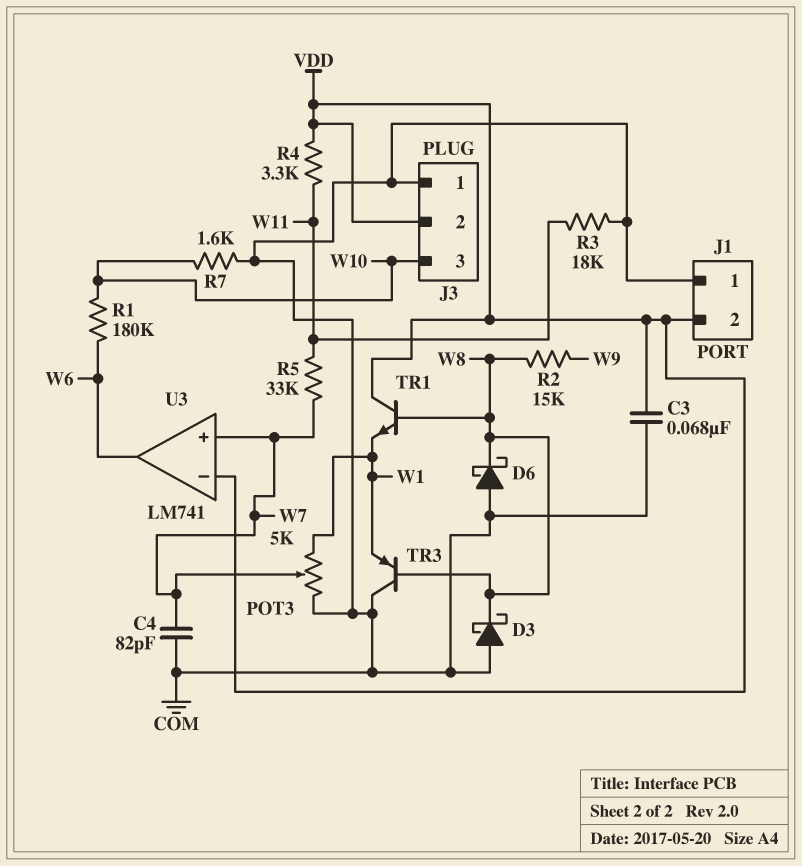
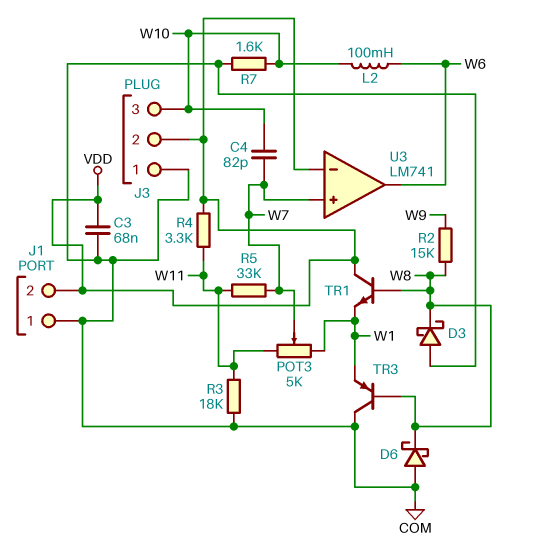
C4: 82pF (COM, W7) -> 82pF (W7, W10)
L2: none -> 100mH (W6, W10)
POT3: 5k (COM, W1, wiper W7) -> 5k (W1, W11, wiper W7)
R1: 180k (W6, W10) -> none

